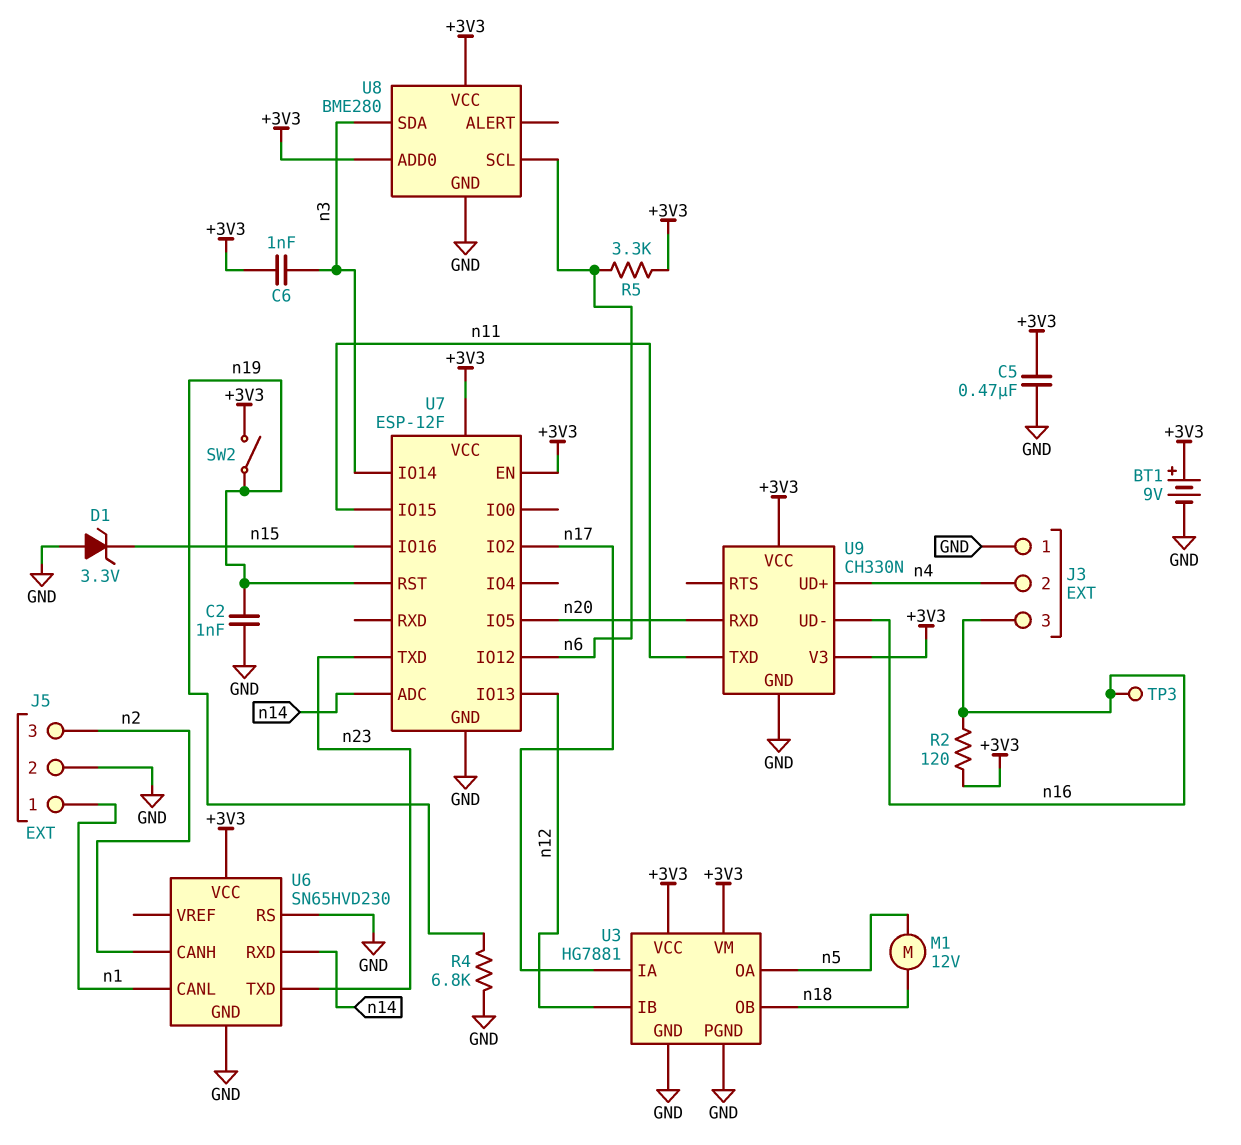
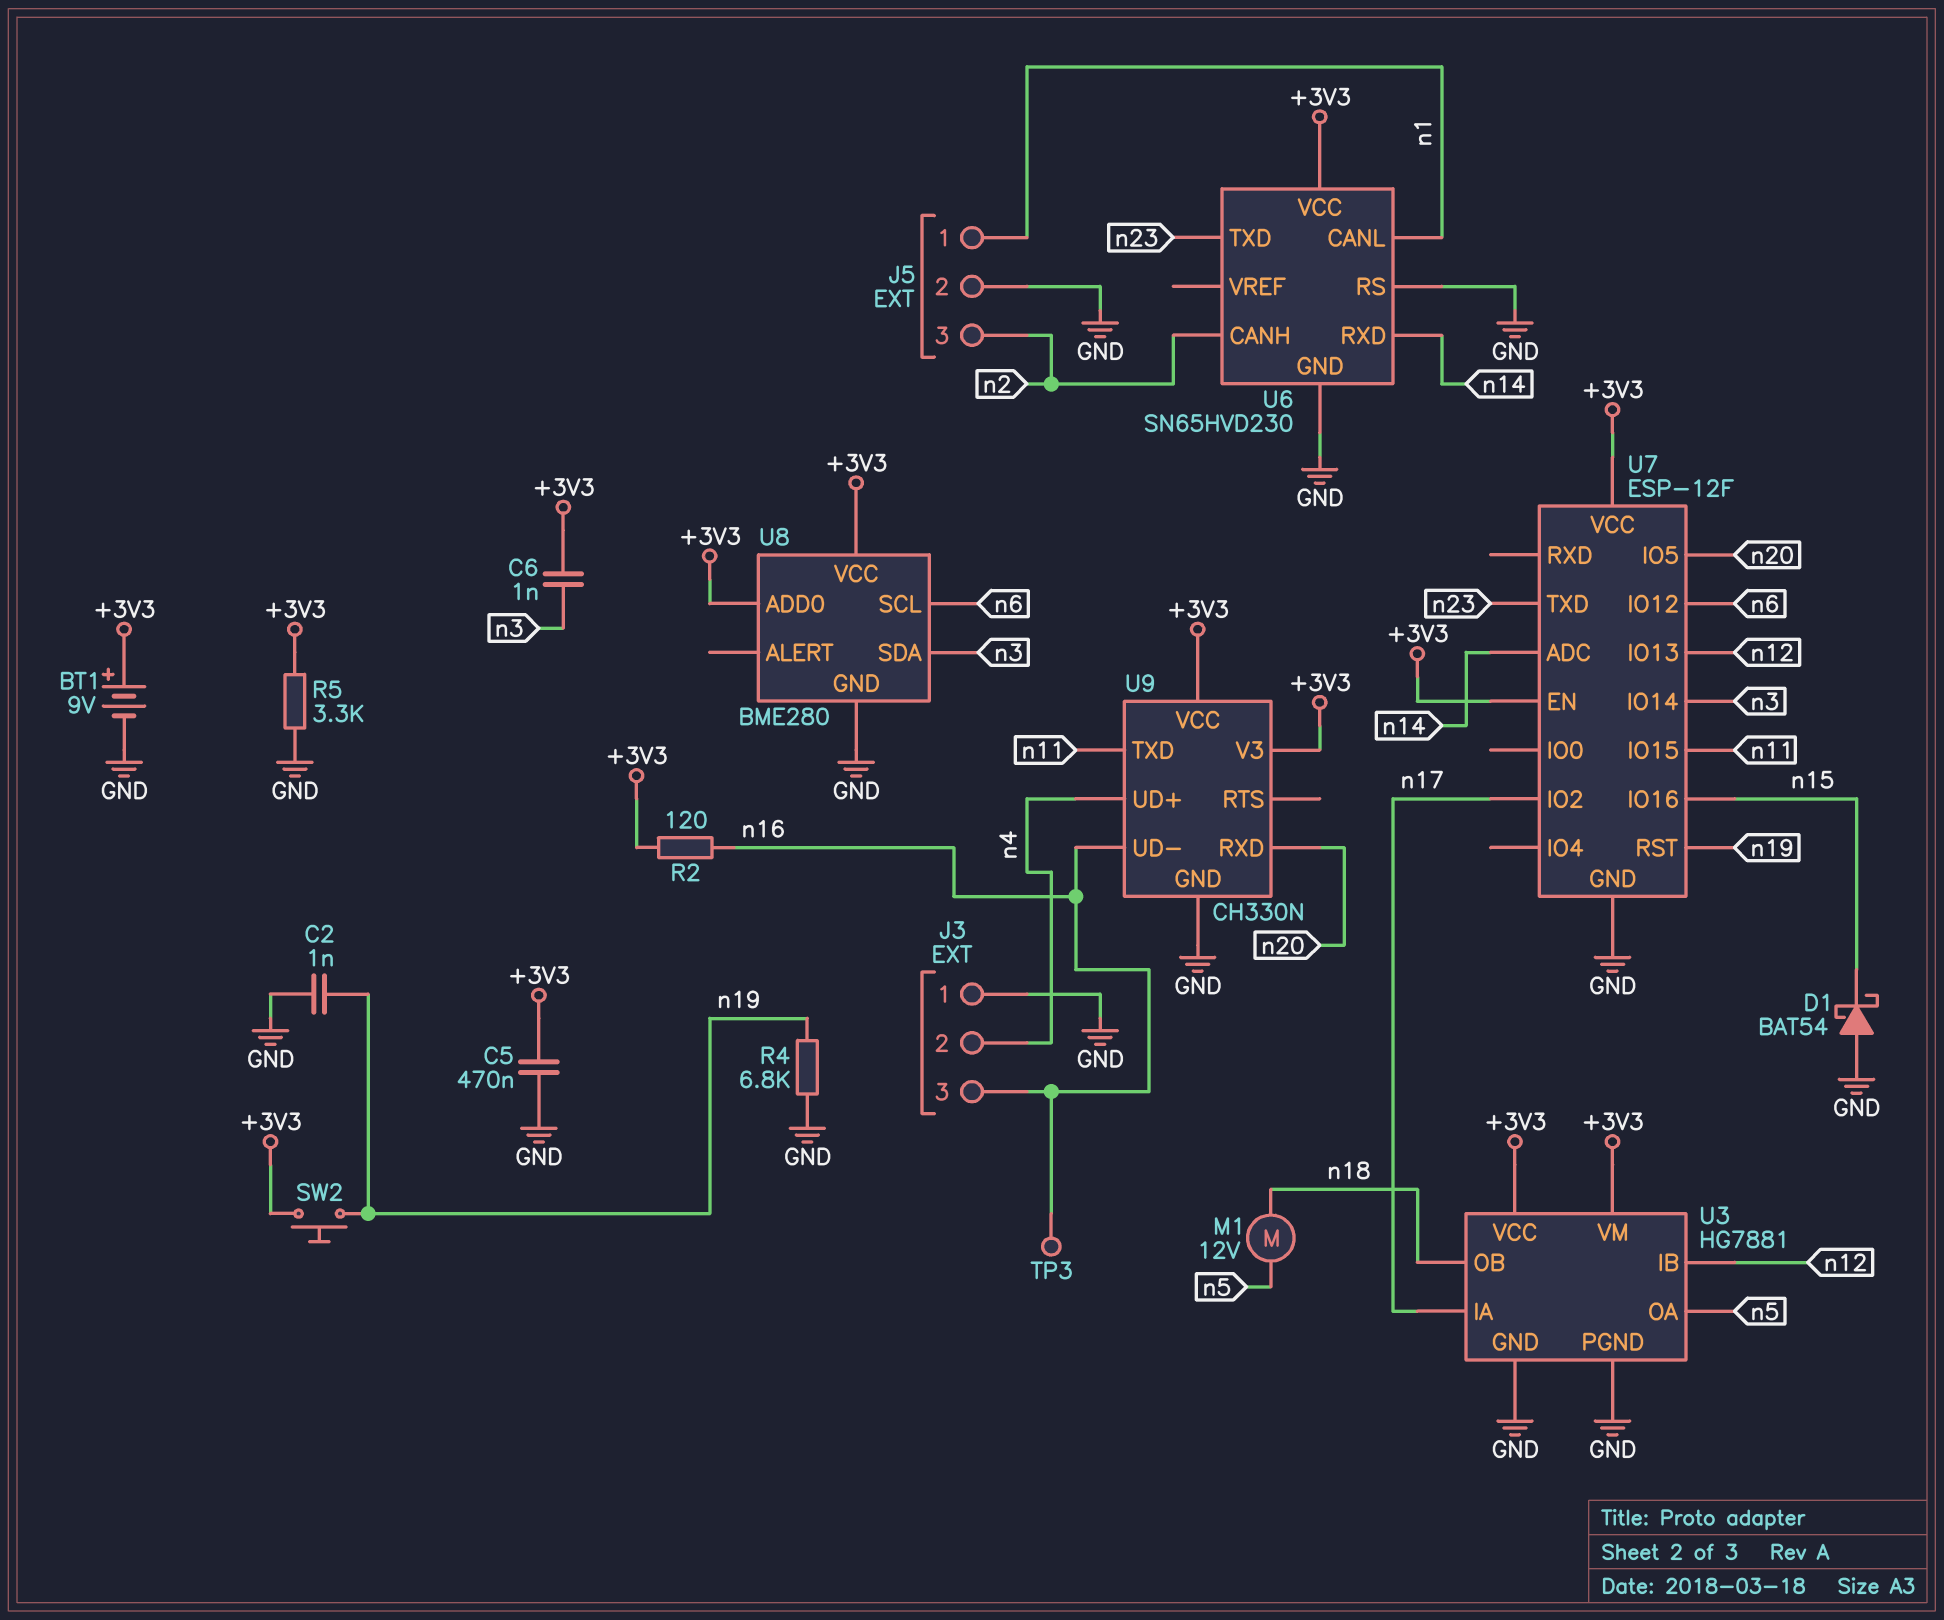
D1: zener 3.3V (A GND, K n15) -> schottky BAT54 (A GND, K n15)
R5: 3.3k (+3V3, n6) -> 3.3k (+3V3, GND)
SW2: switch (+3V3, n19) -> button (+3V3, n19)

